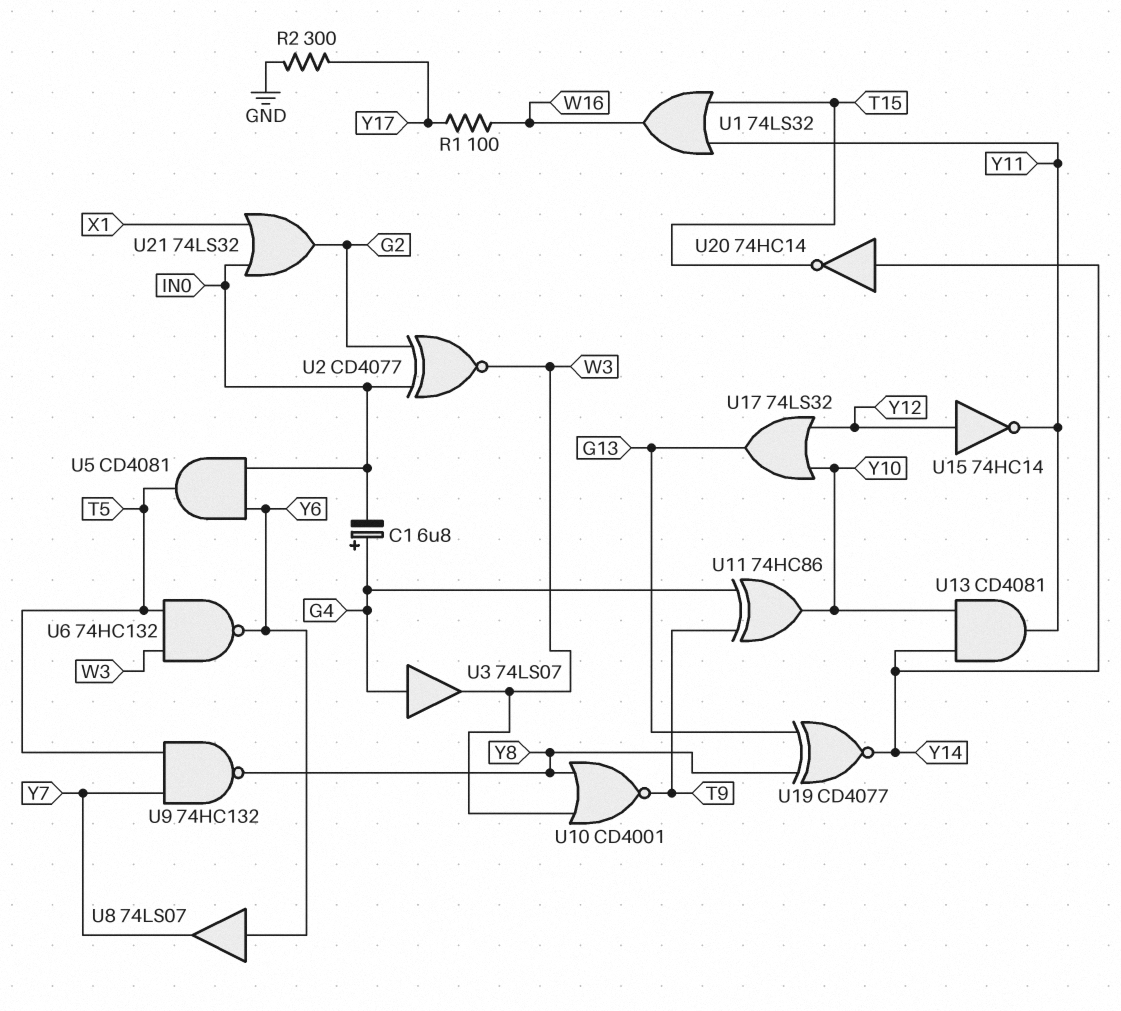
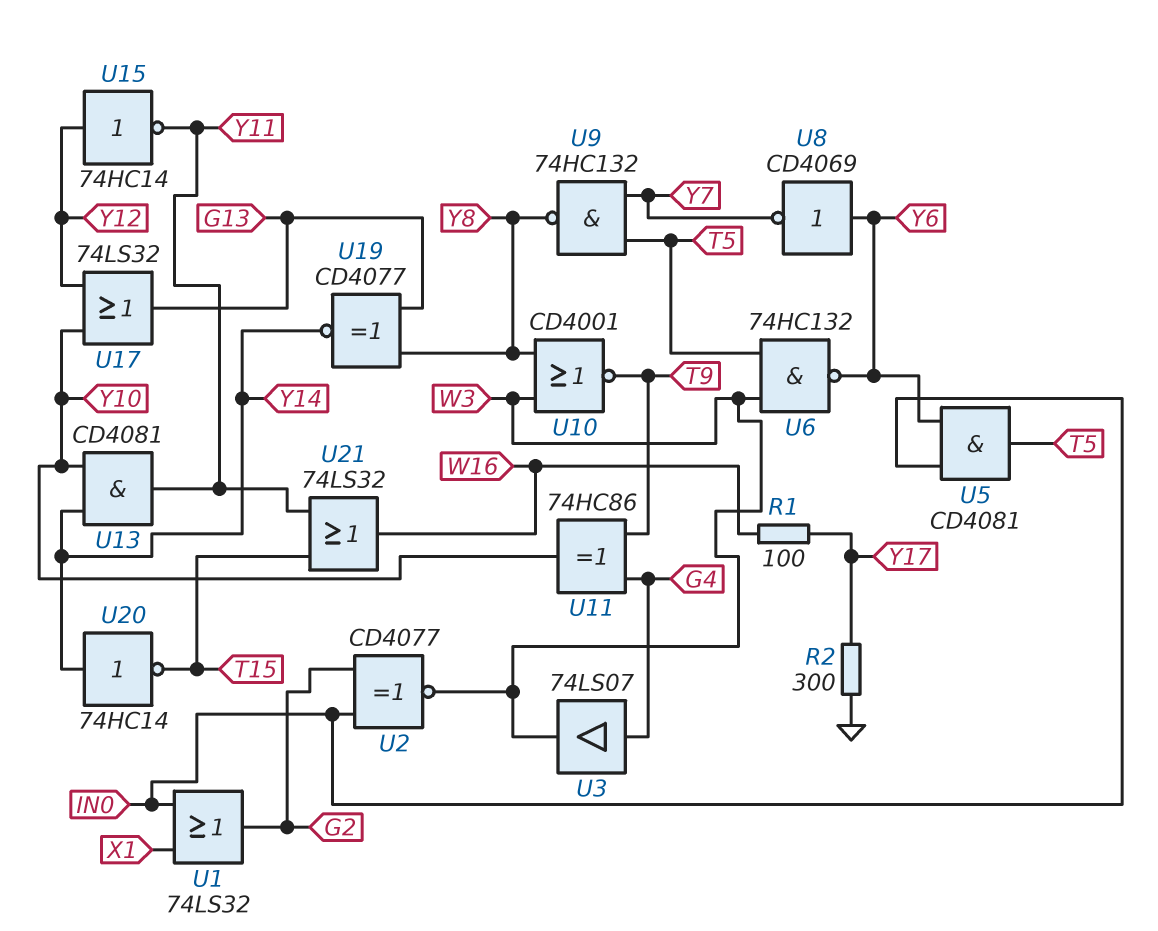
C1: 6.8uF (plus G4, minus IN0) -> none
U1: OR 74LS32 (in T15, in Y11, out W16) -> OR 74LS32 (in IN0, in X1, out G2)
U8: buffer 74LS07 (in Y6, out Y7) -> NOT CD4069 (in Y6, out Y7)
U21: OR 74LS32 (in IN0, in X1, out G2) -> OR 74LS32 (in T15, in Y11, out W16)

